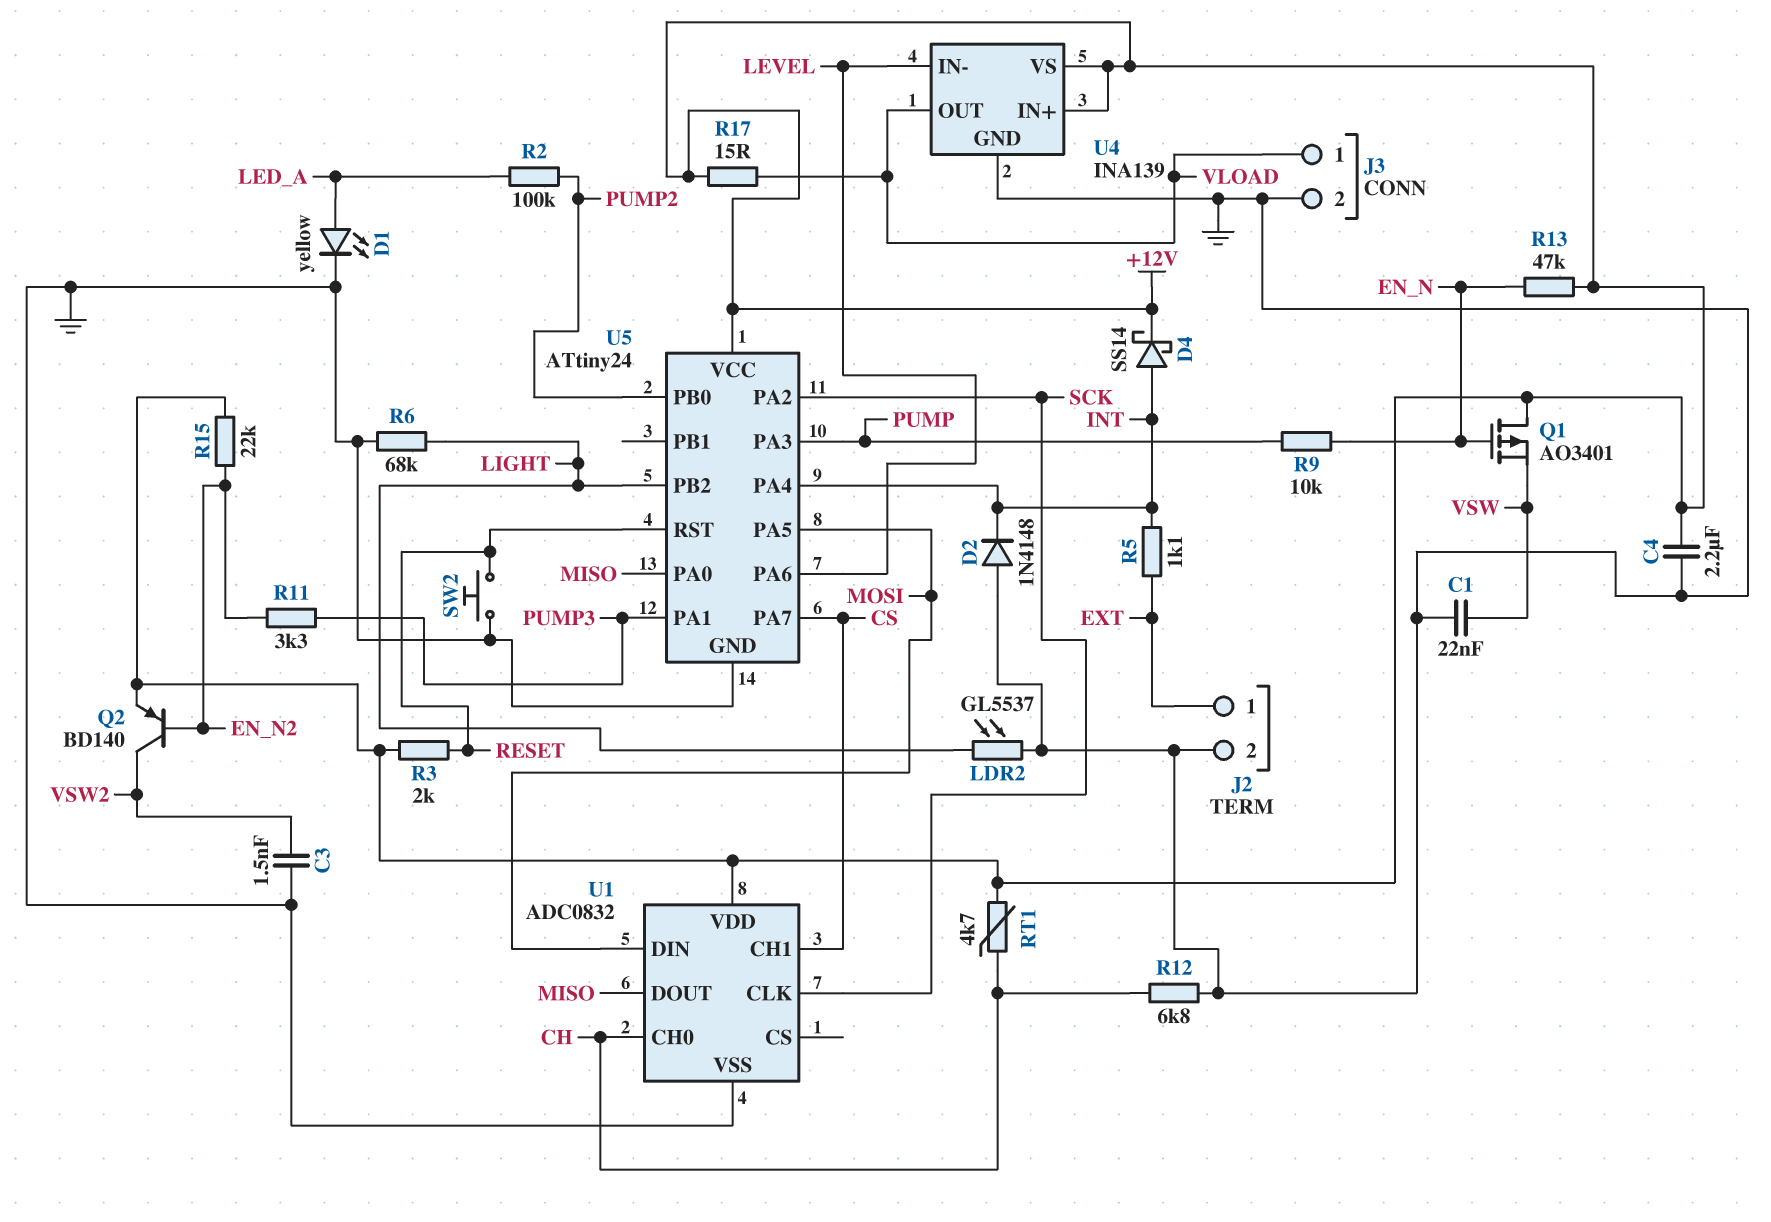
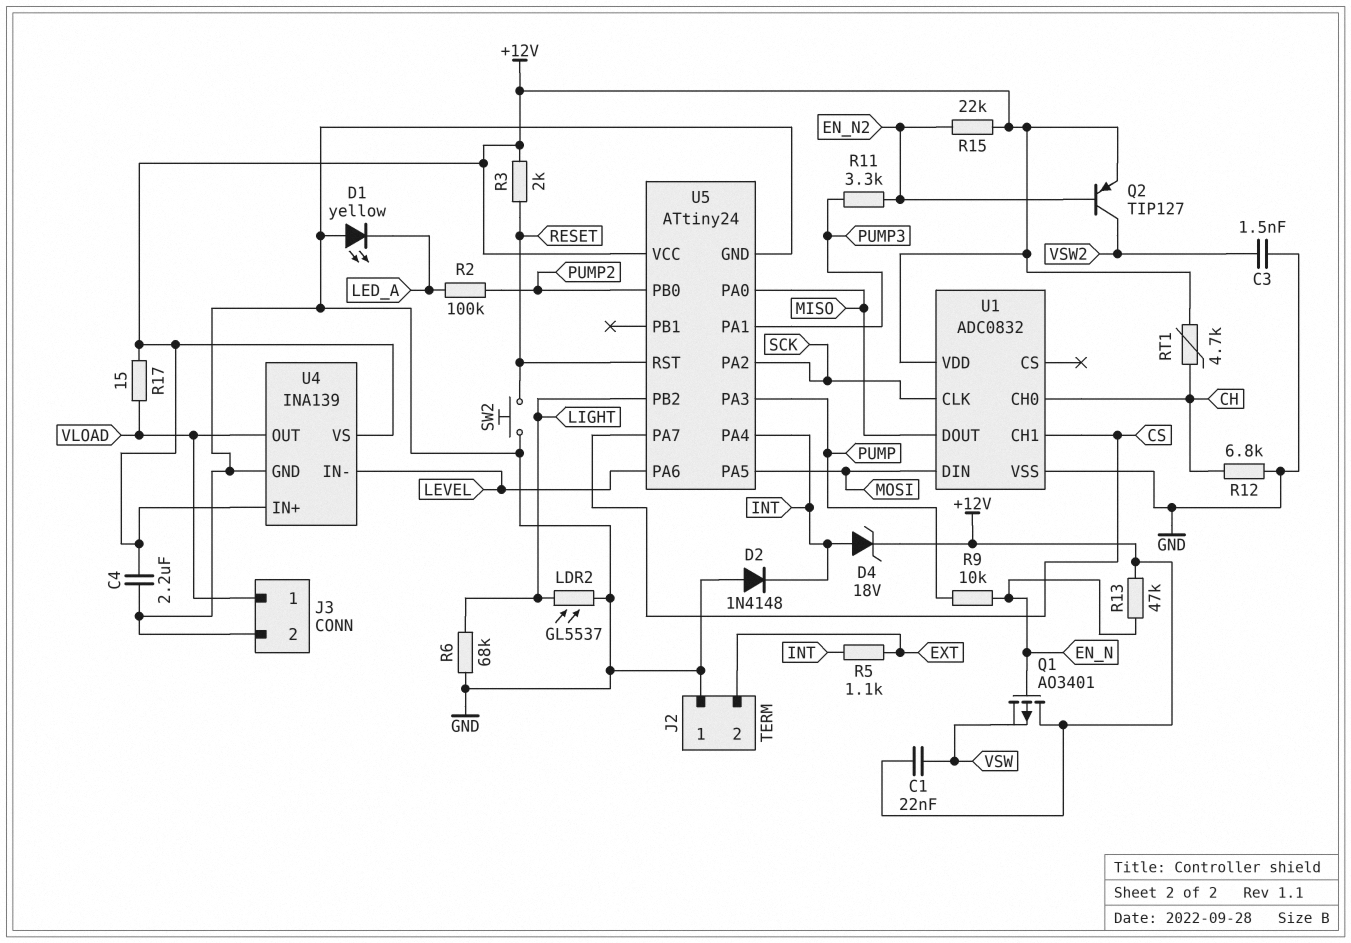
C1: 22nF (GND, VSW) -> 22nF (+12V, VSW)
D1: LED yellow (A LED_A, K GND) -> LED yellow (A GND, K LED_A)
D4: schottky SS14 (A INT, K +12V) -> zener 18V (A INT, K +12V)
J2 pin 1: EXT -> GND
J2 pin 2: GND -> EXT
Q2: PNP BD140 (B EN_N2, C VSW2, E +12V) -> PNP TIP127 (B EN_N2, C VSW2, E +12V)

